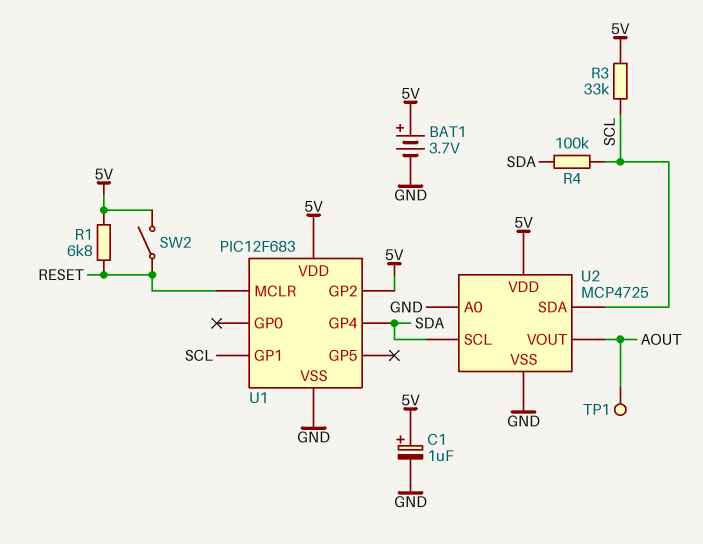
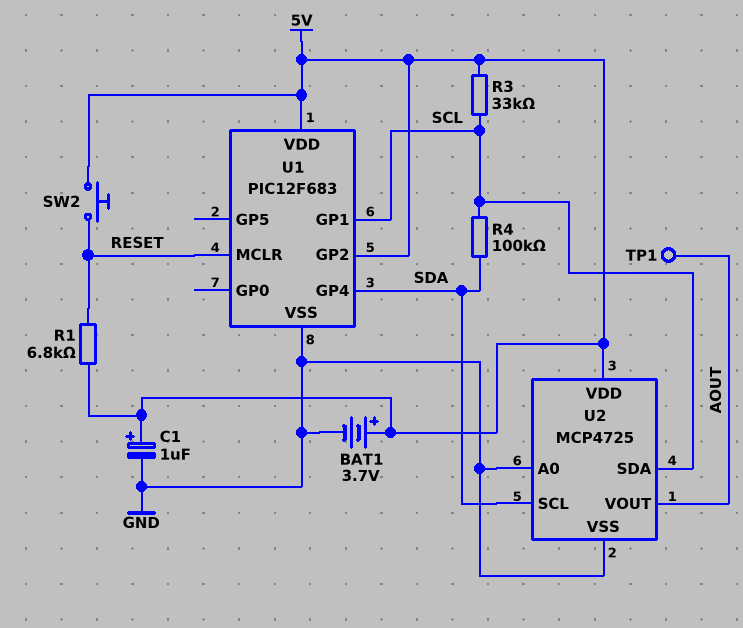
SW2: switch (5V, RESET) -> button (5V, RESET)

